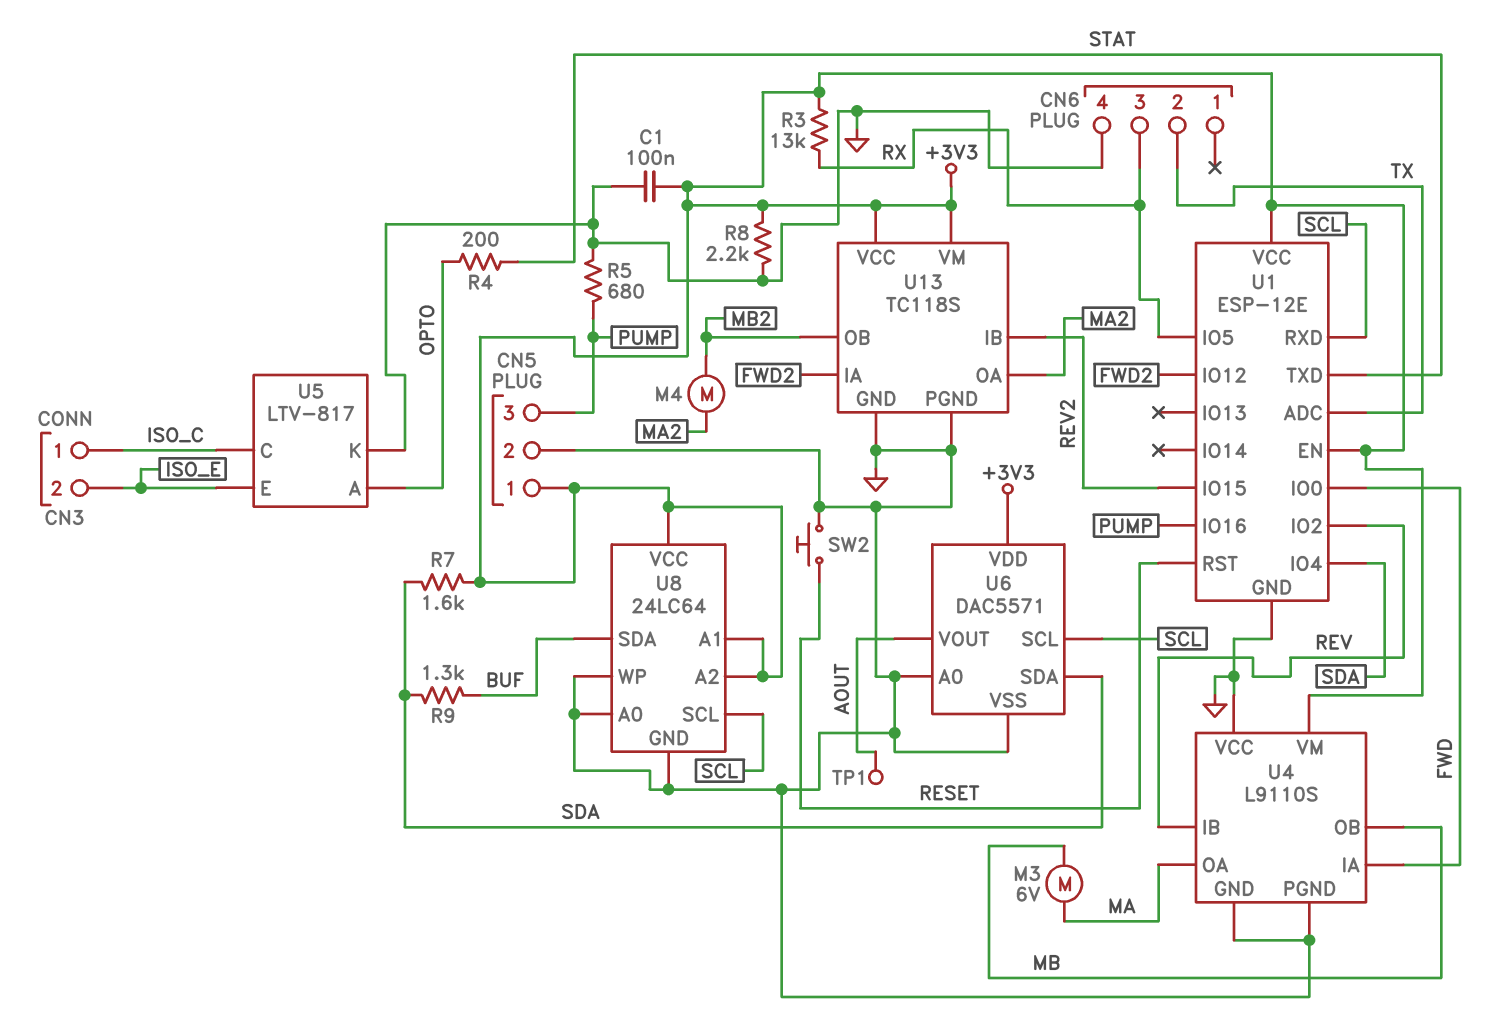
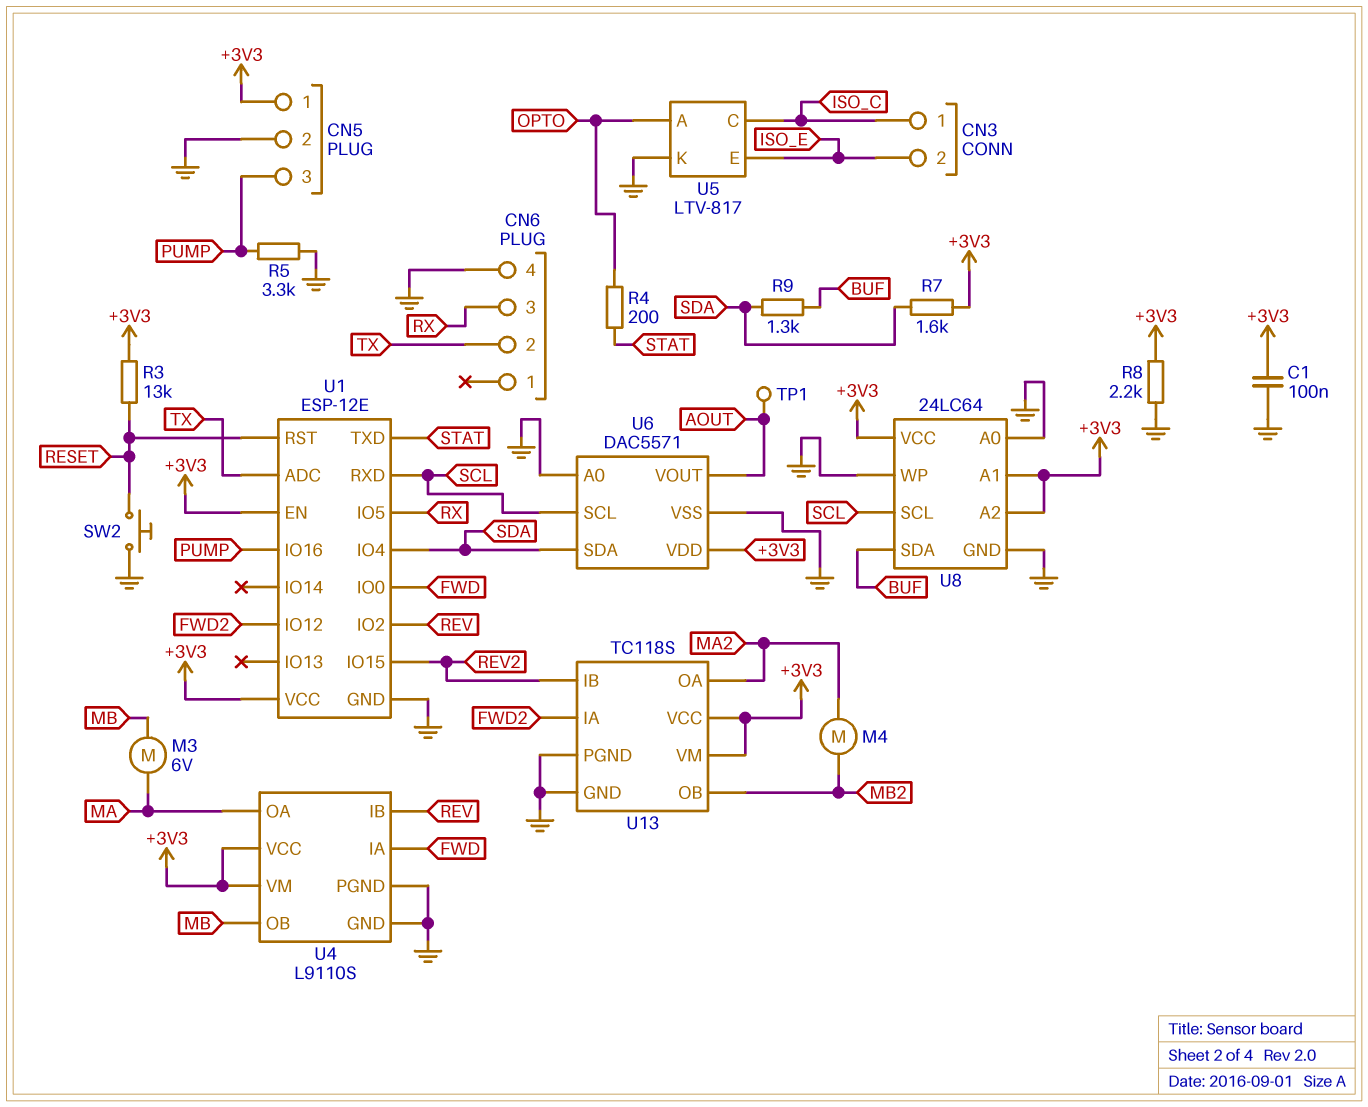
R3: 13k (+3V3, RX) -> 13k (+3V3, RESET)
R5: 680 (GND, PUMP) -> 3.3k (GND, PUMP)
U4 pin VCC: GND -> +3V3

